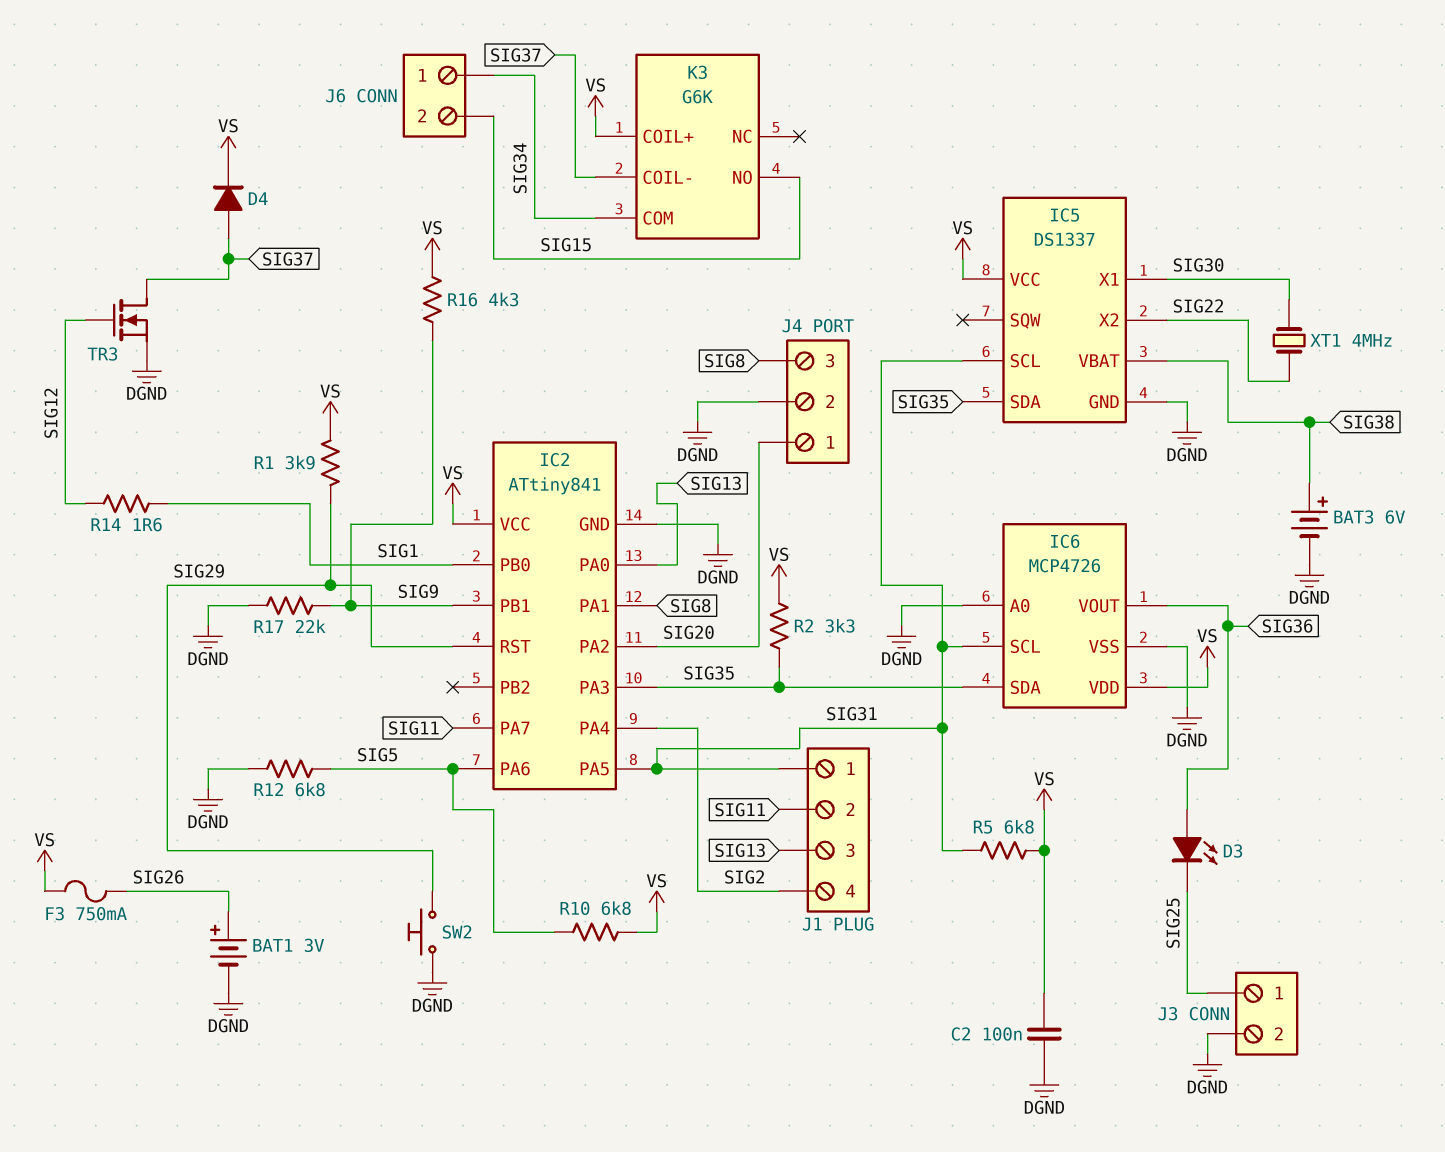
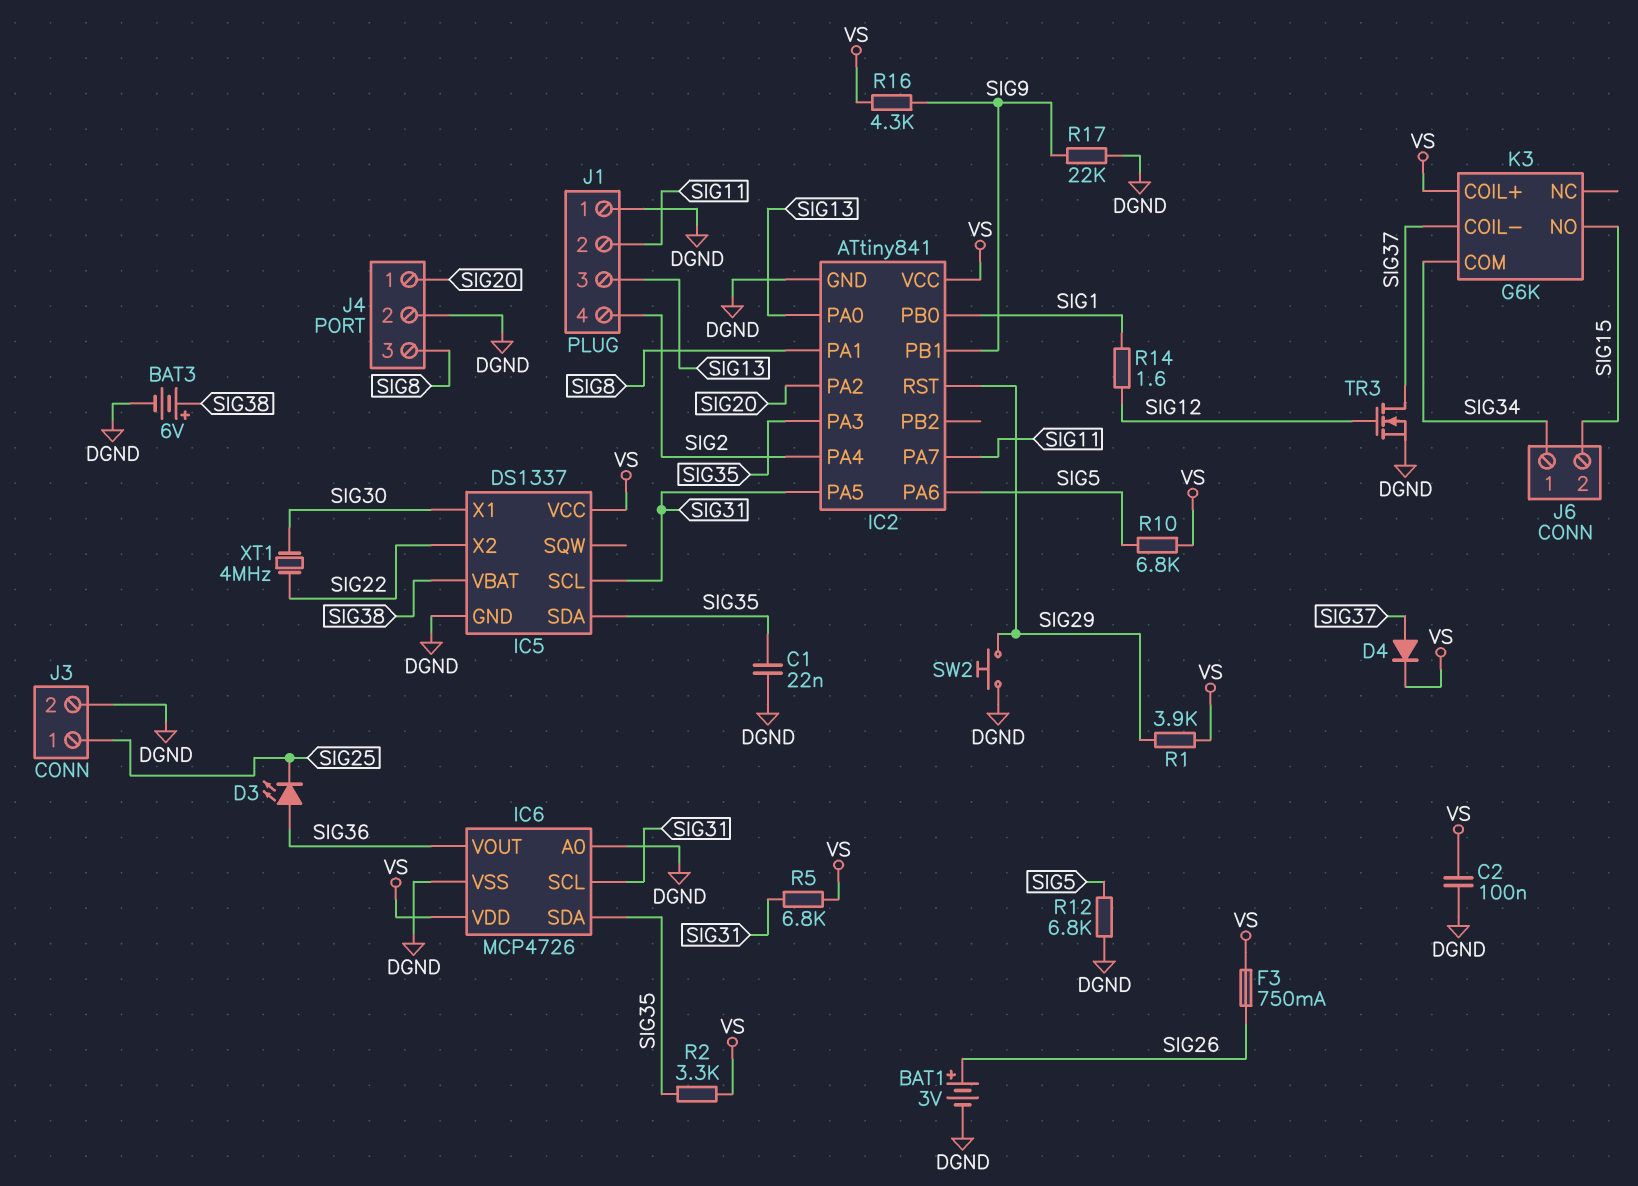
C1: none -> 22nF (DGND, SIG35)
J1 pin 1: SIG31 -> DGND

